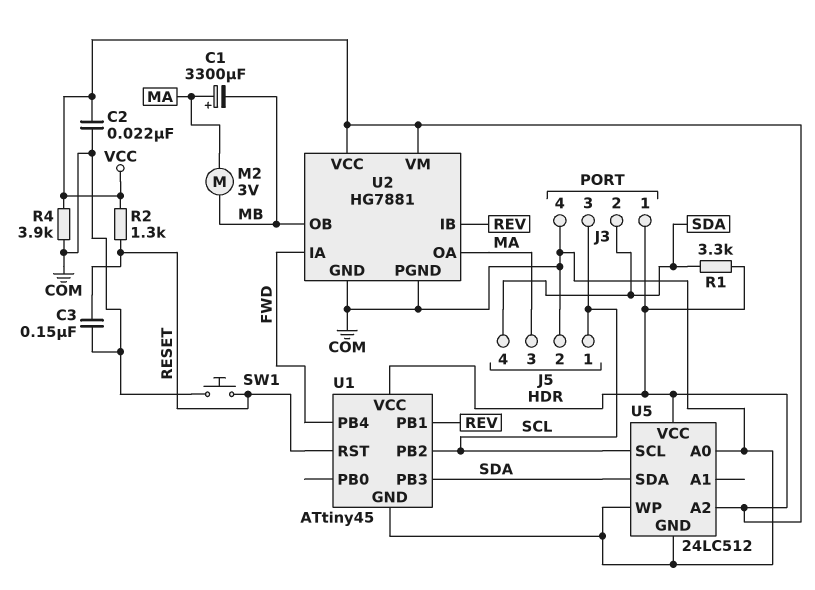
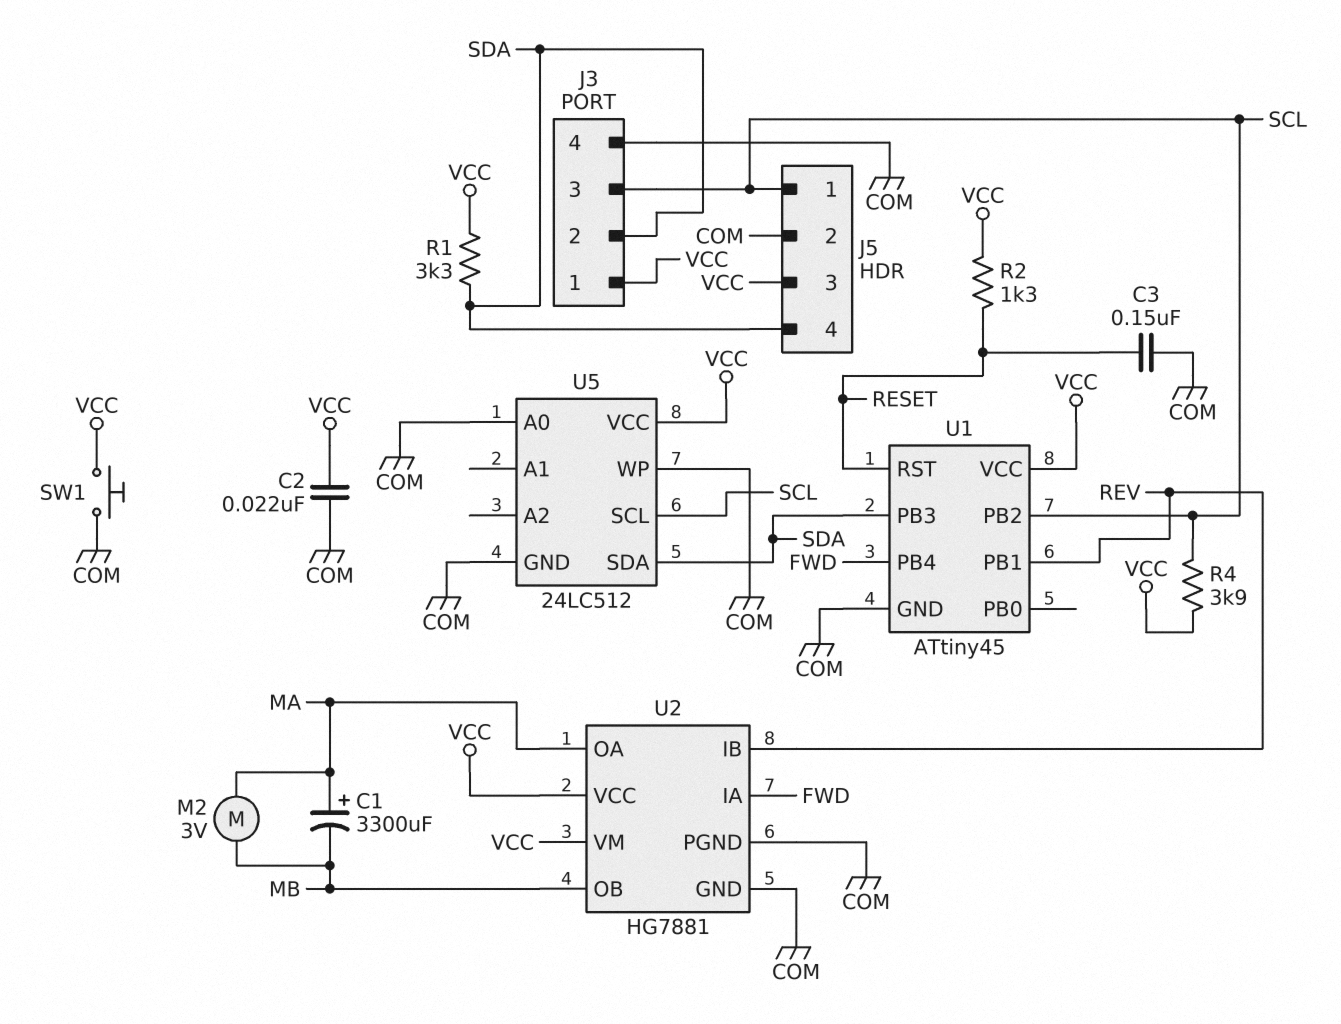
J5 pin 3: MA -> VCC
R4: 3.9k (COM, VCC) -> 3.9k (SCL, VCC)
SW1: button (COM, RESET) -> button (COM, VCC)
U5 pin A2: VCC -> none

